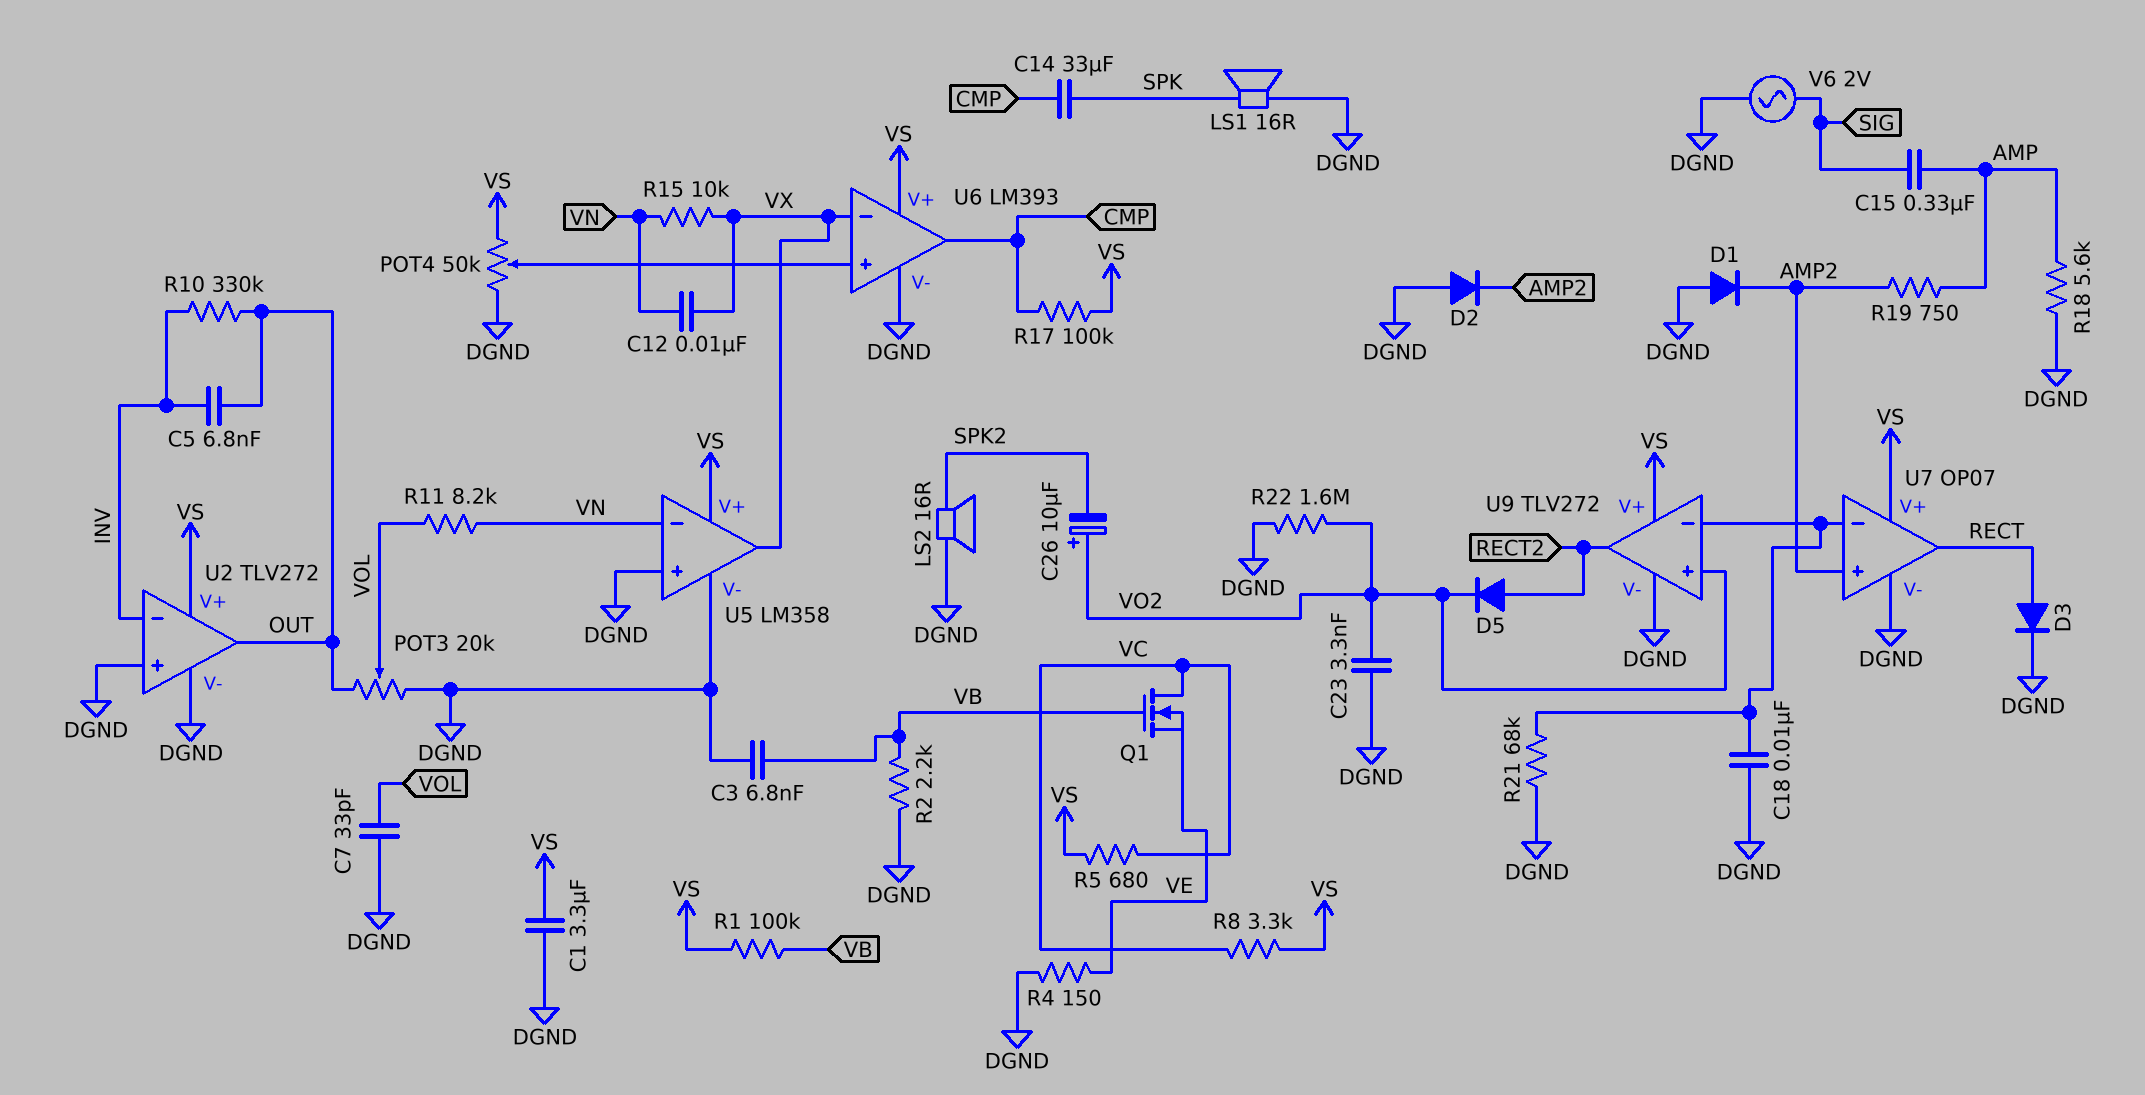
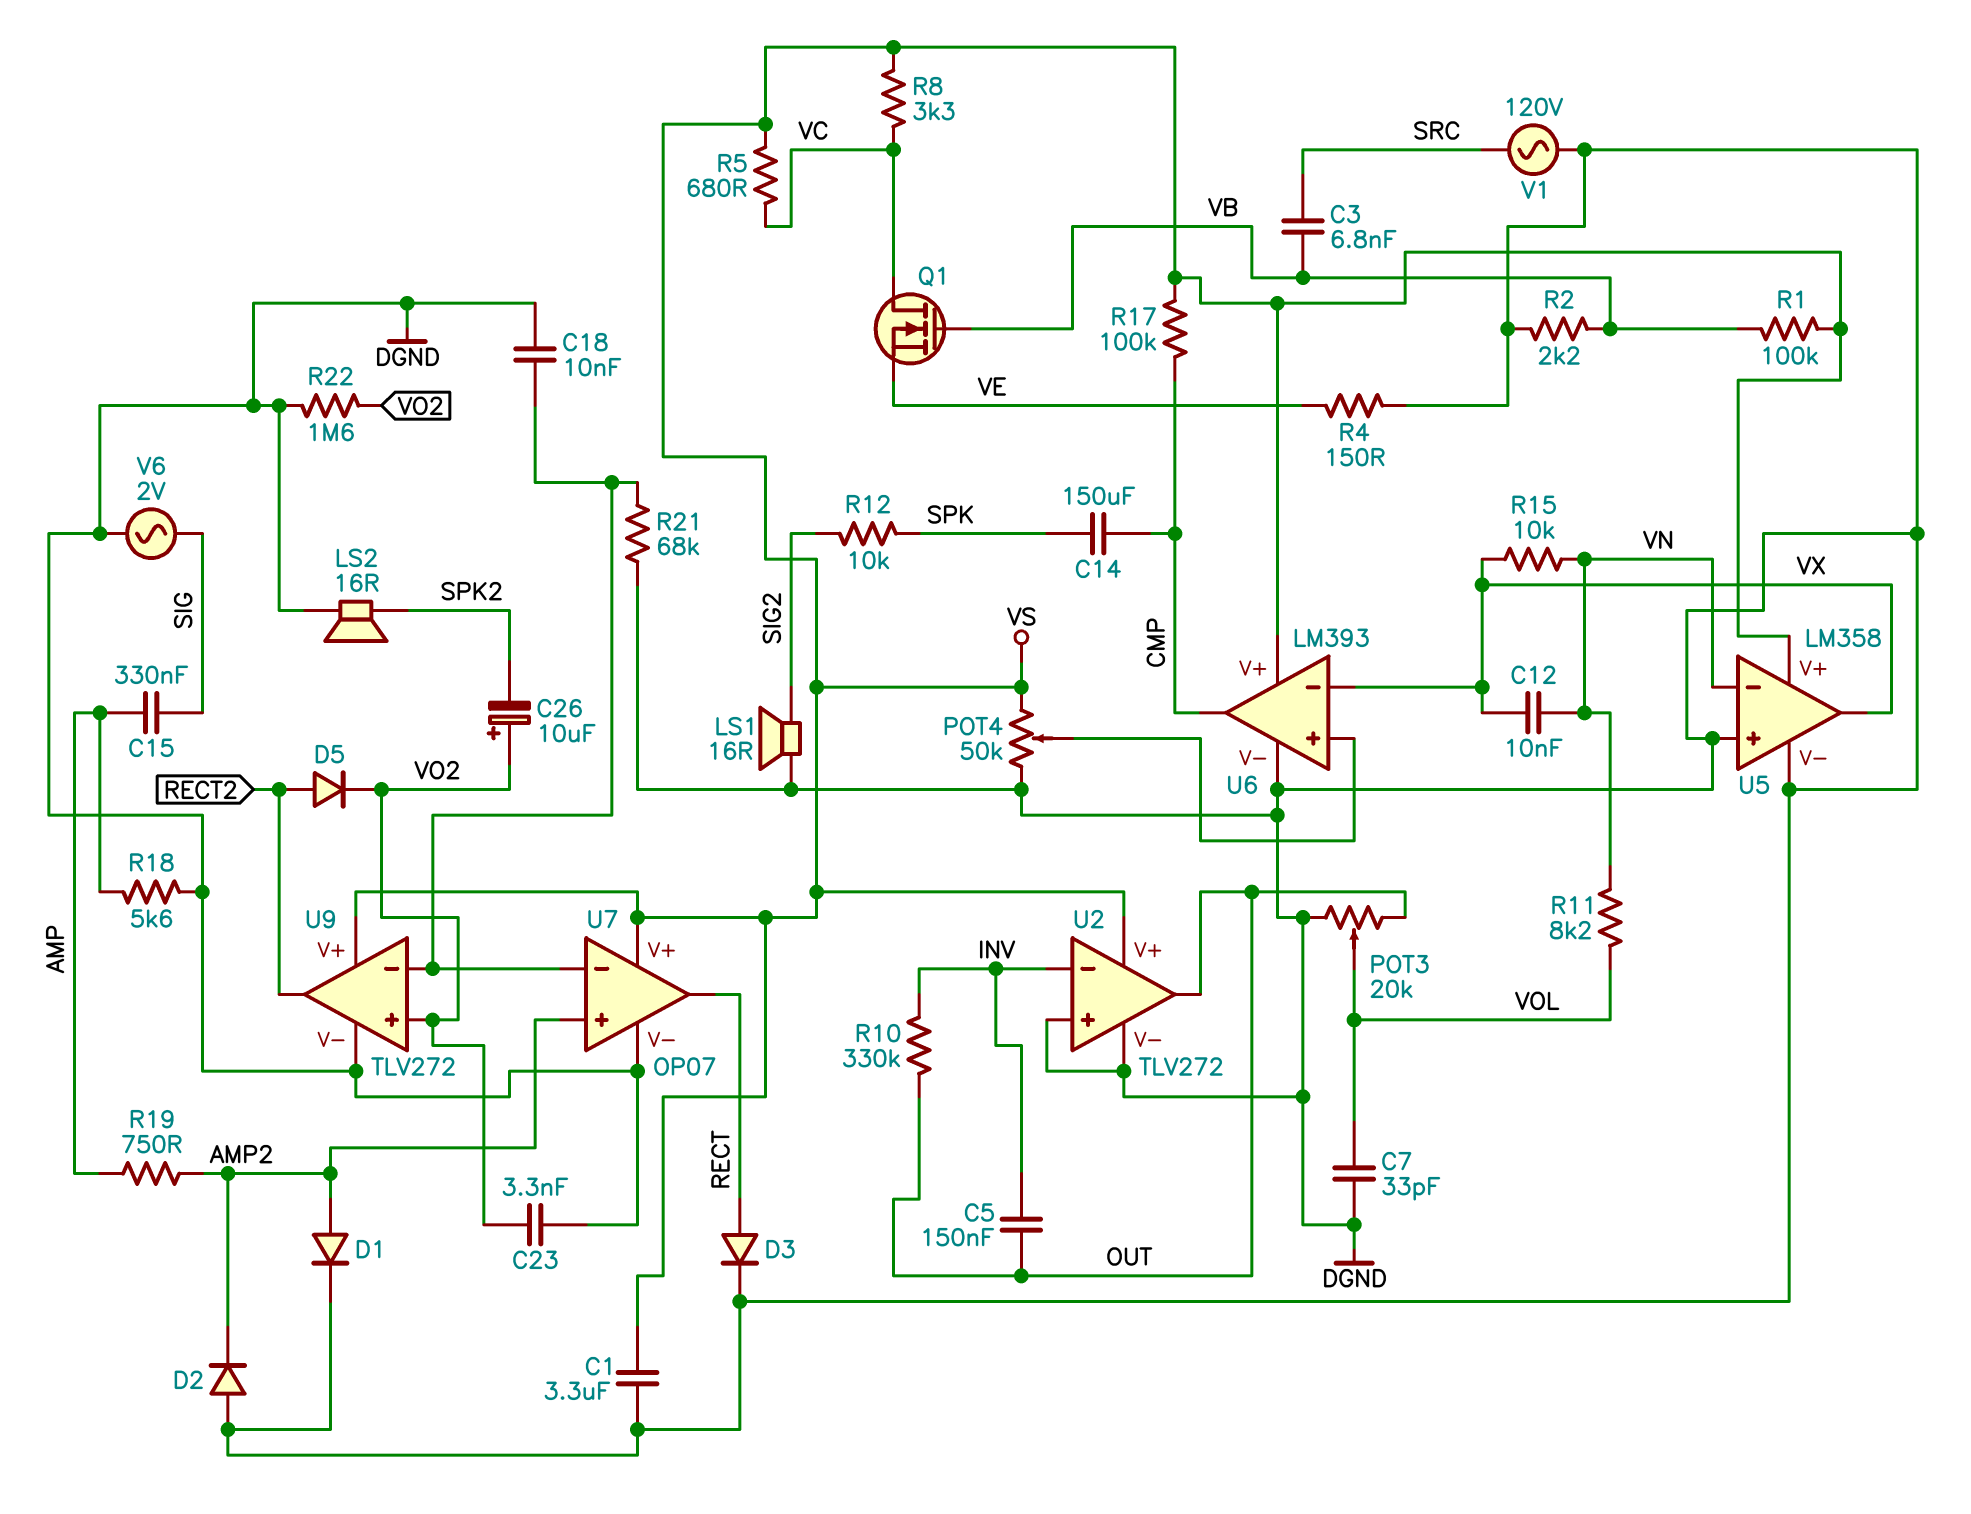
C3: 6.8nF (DGND, VB) -> 6.8nF (SRC, VB)
C5: 6.8nF (INV, OUT) -> 150nF (INV, OUT)
C14: 33uF (CMP, SPK) -> 150uF (CMP, SPK)
D1: diode (A DGND, K AMP2) -> diode (A AMP2, K DGND)
LS1: speaker 16R (DGND, SPK) -> speaker 16R (DGND, SIG2)
R12: none -> 10k (SIG2, SPK)
V1: none -> AC 120V (DGND, SRC)

